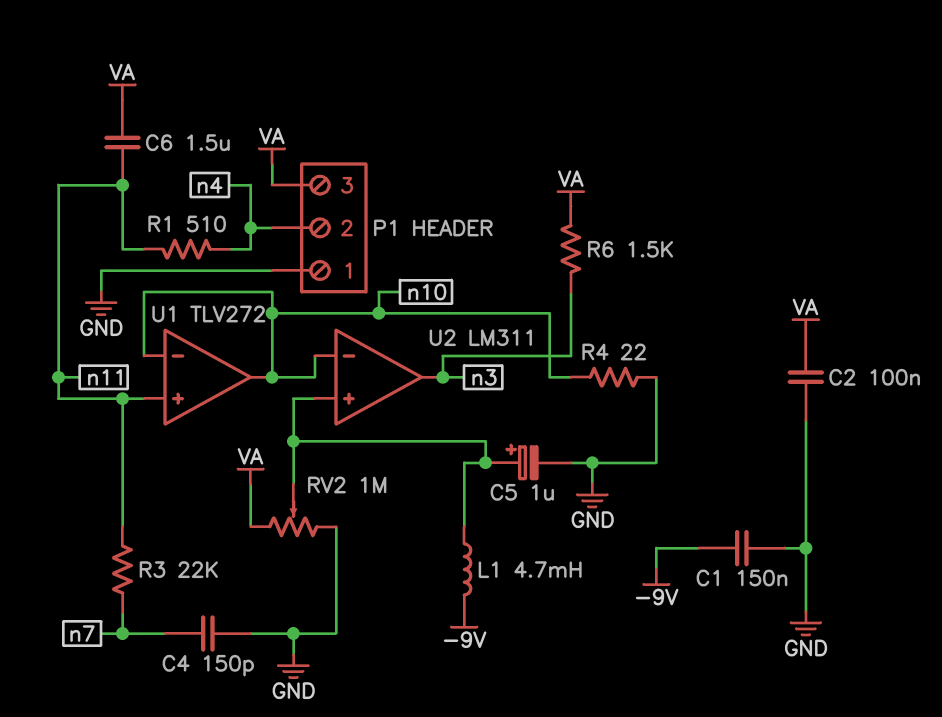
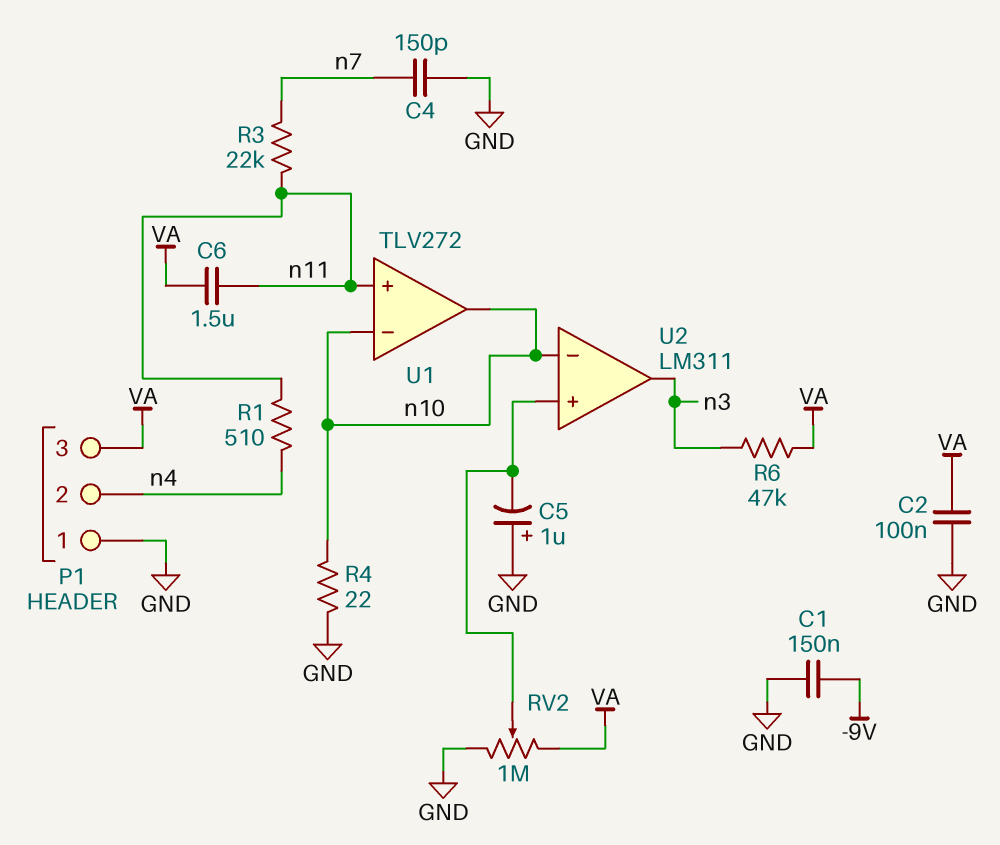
C5: 1uF (plus U2/in+, minus GND) -> 1uF (plus GND, minus U2/in+)
L1: 4.7mH (-9V, U2/in+) -> none
R6: 1.5k (VA, n3) -> 47k (VA, n3)

